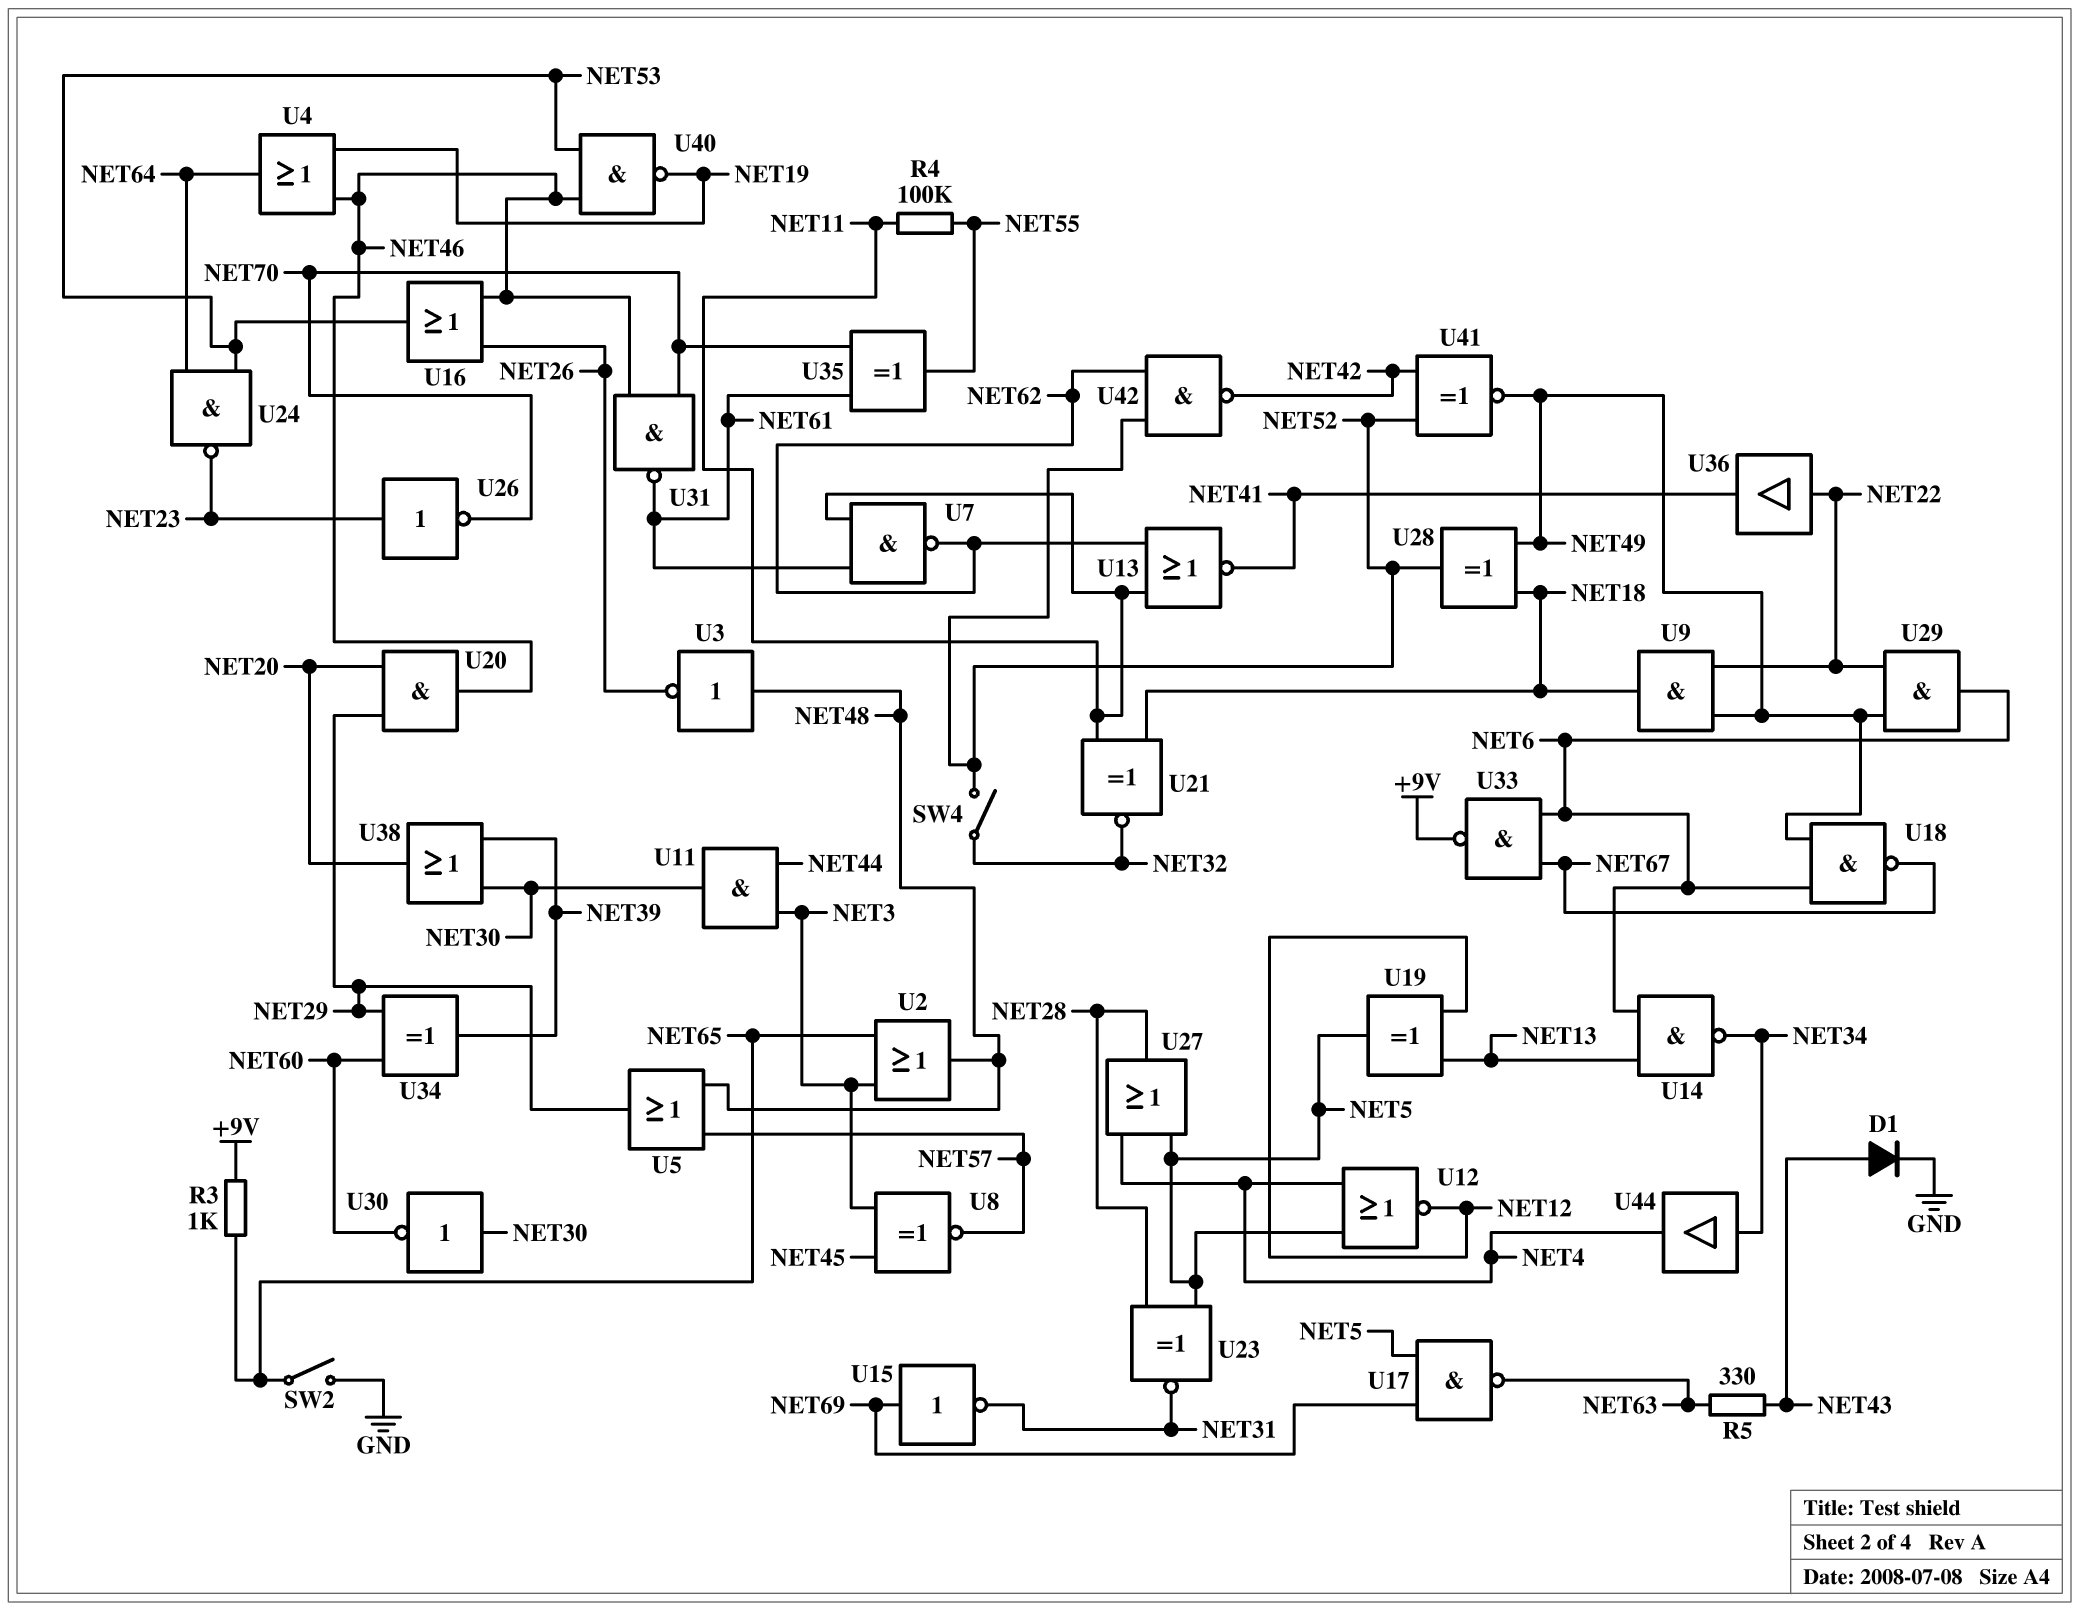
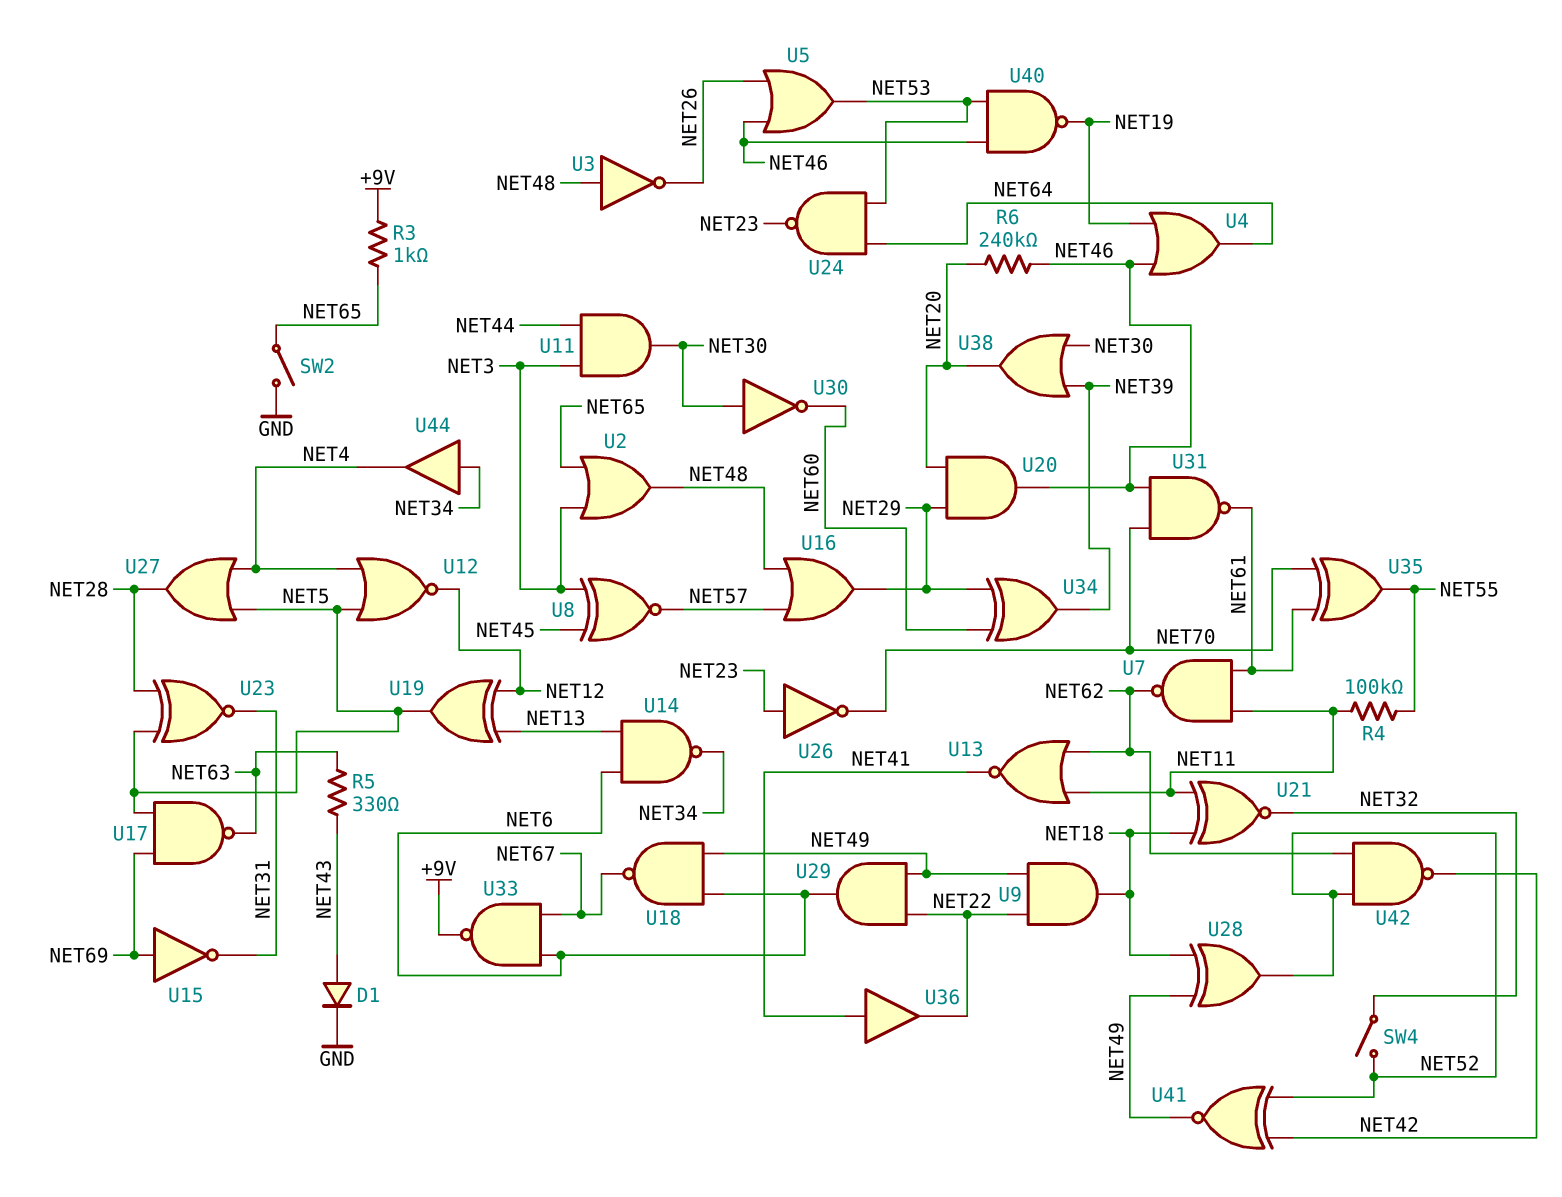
R6: none -> 240k (NET20, NET46)
U5: OR (in NET48, in NET57, out NET29) -> OR (in NET26, in NET46, out NET53)
U16: OR (in NET26, in NET46, out NET53) -> OR (in NET48, in NET57, out NET29)
U36: buffer (in NET22, out NET41) -> buffer (in NET41, out NET22)

